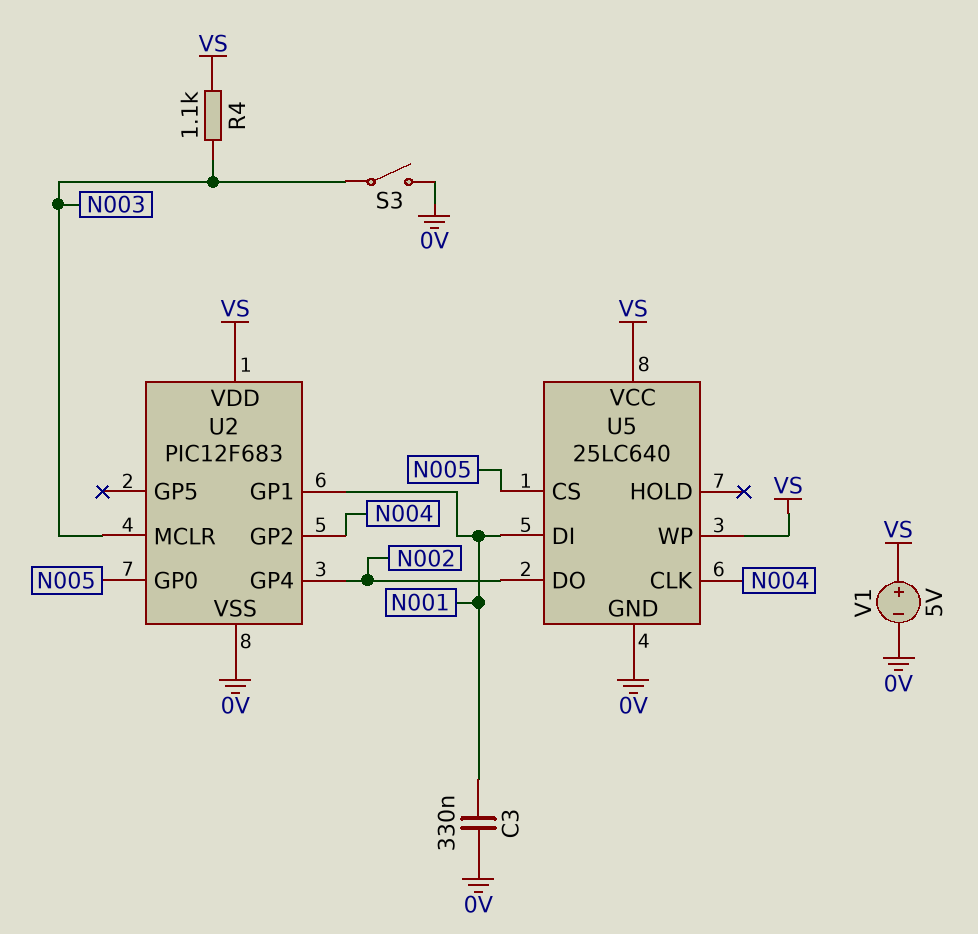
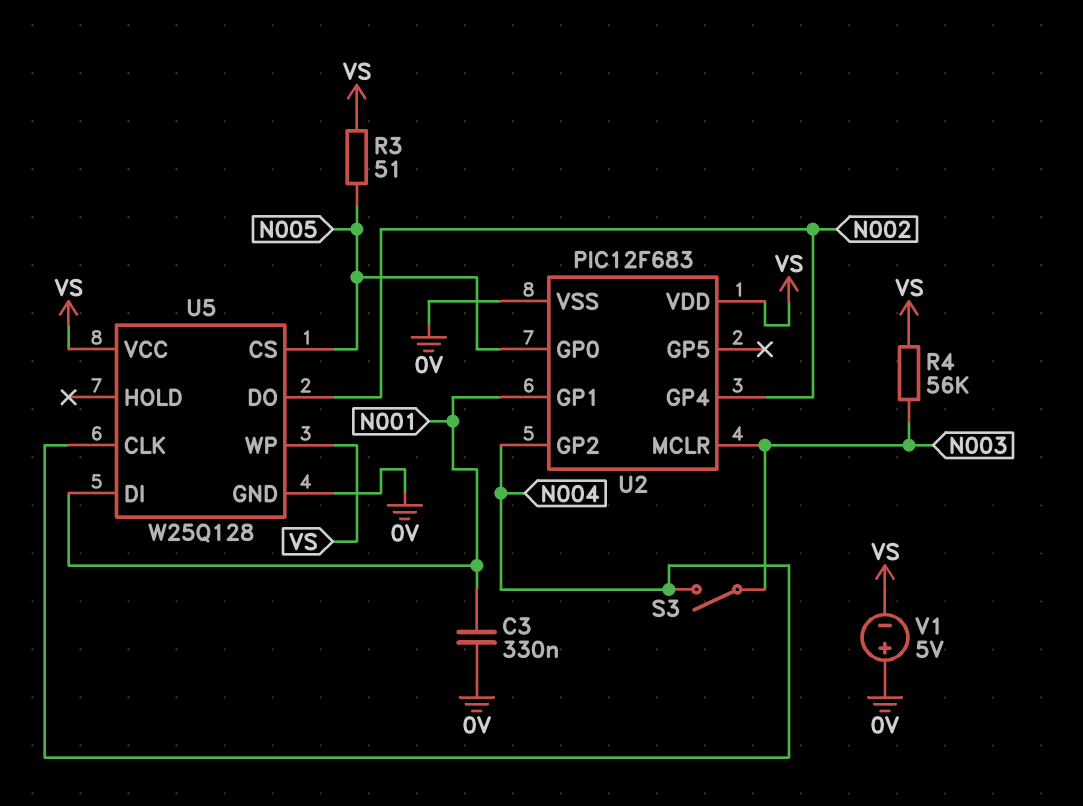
R3: none -> 51 (N005, VS)
R4: 1.1k (N003, VS) -> 56k (N003, VS)
S3: switch (0V, N003) -> switch (N003, N004)
U5: 25LC640 -> W25Q128
V1: 5V (plus VS, minus 0V) -> 5V (plus 0V, minus VS)

